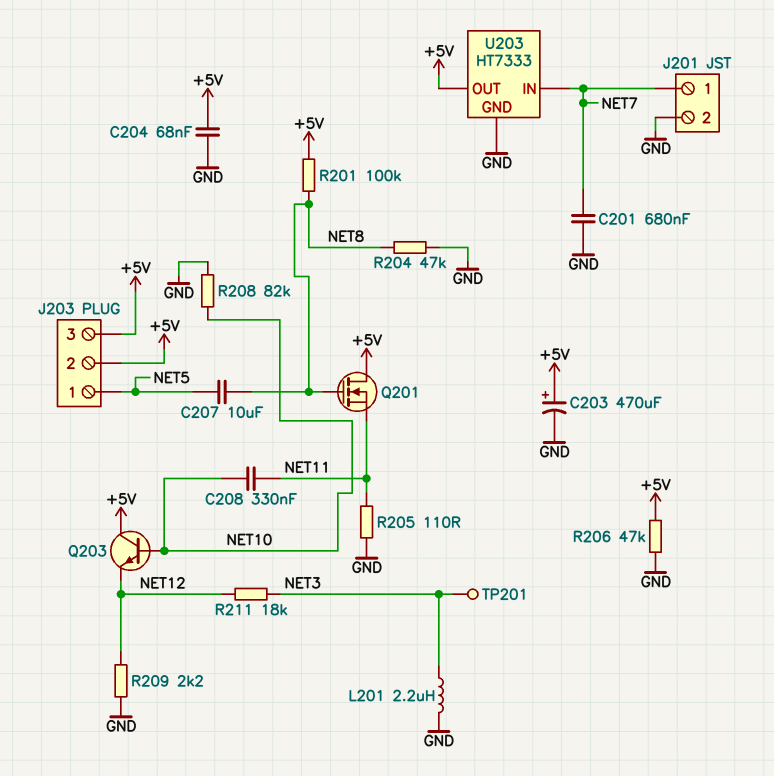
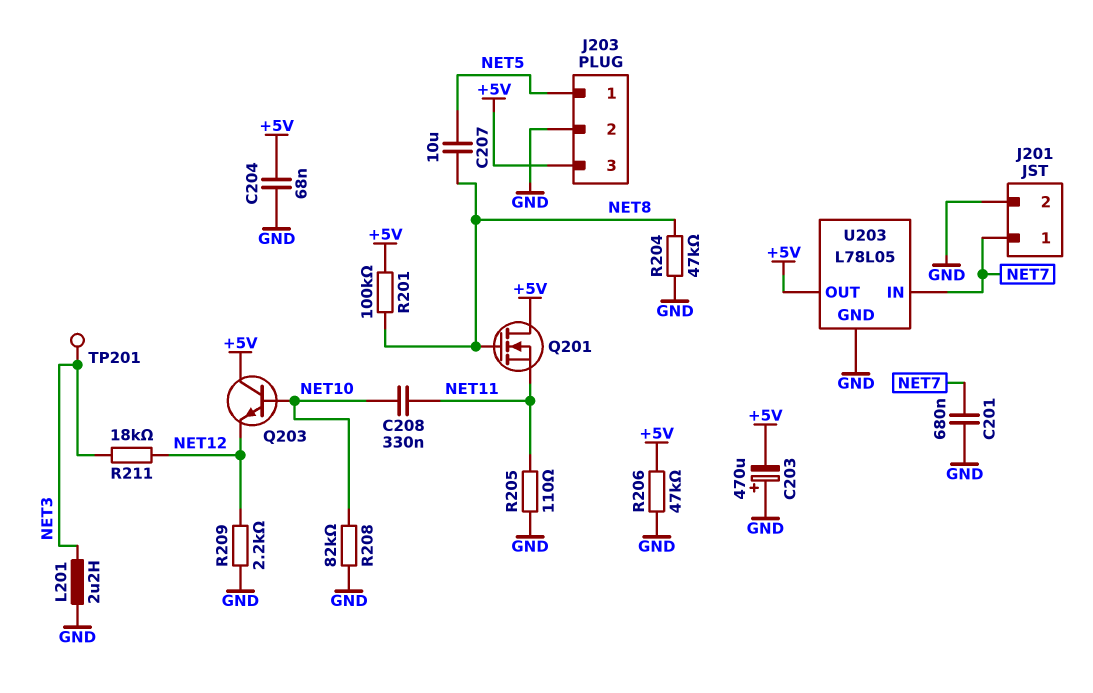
C203: 470uF (plus +5V, minus GND) -> 470uF (plus GND, minus +5V)
J203 pin 2: +5V -> GND
U203: HT7333 -> L78L05

